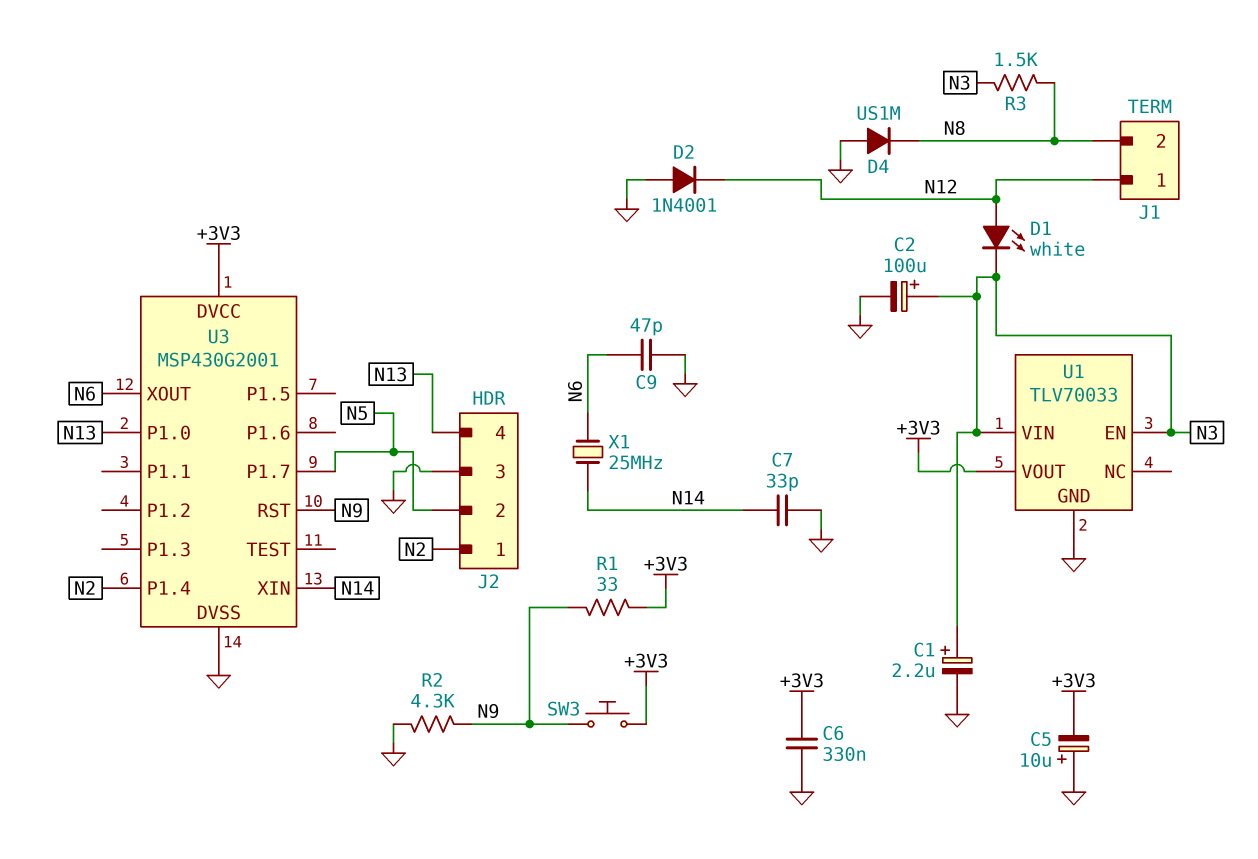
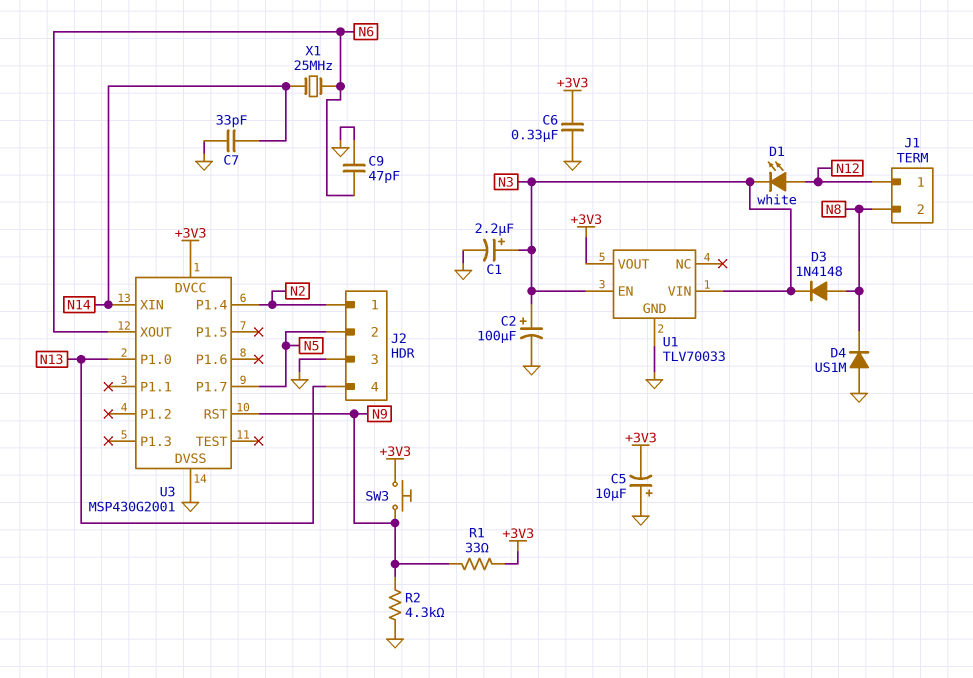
D2: diode 1N4001 (A GND, K N12) -> none
D3: none -> diode 1N4148 (A N8, K N3)
R3: 1.5k (N3, N8) -> none

